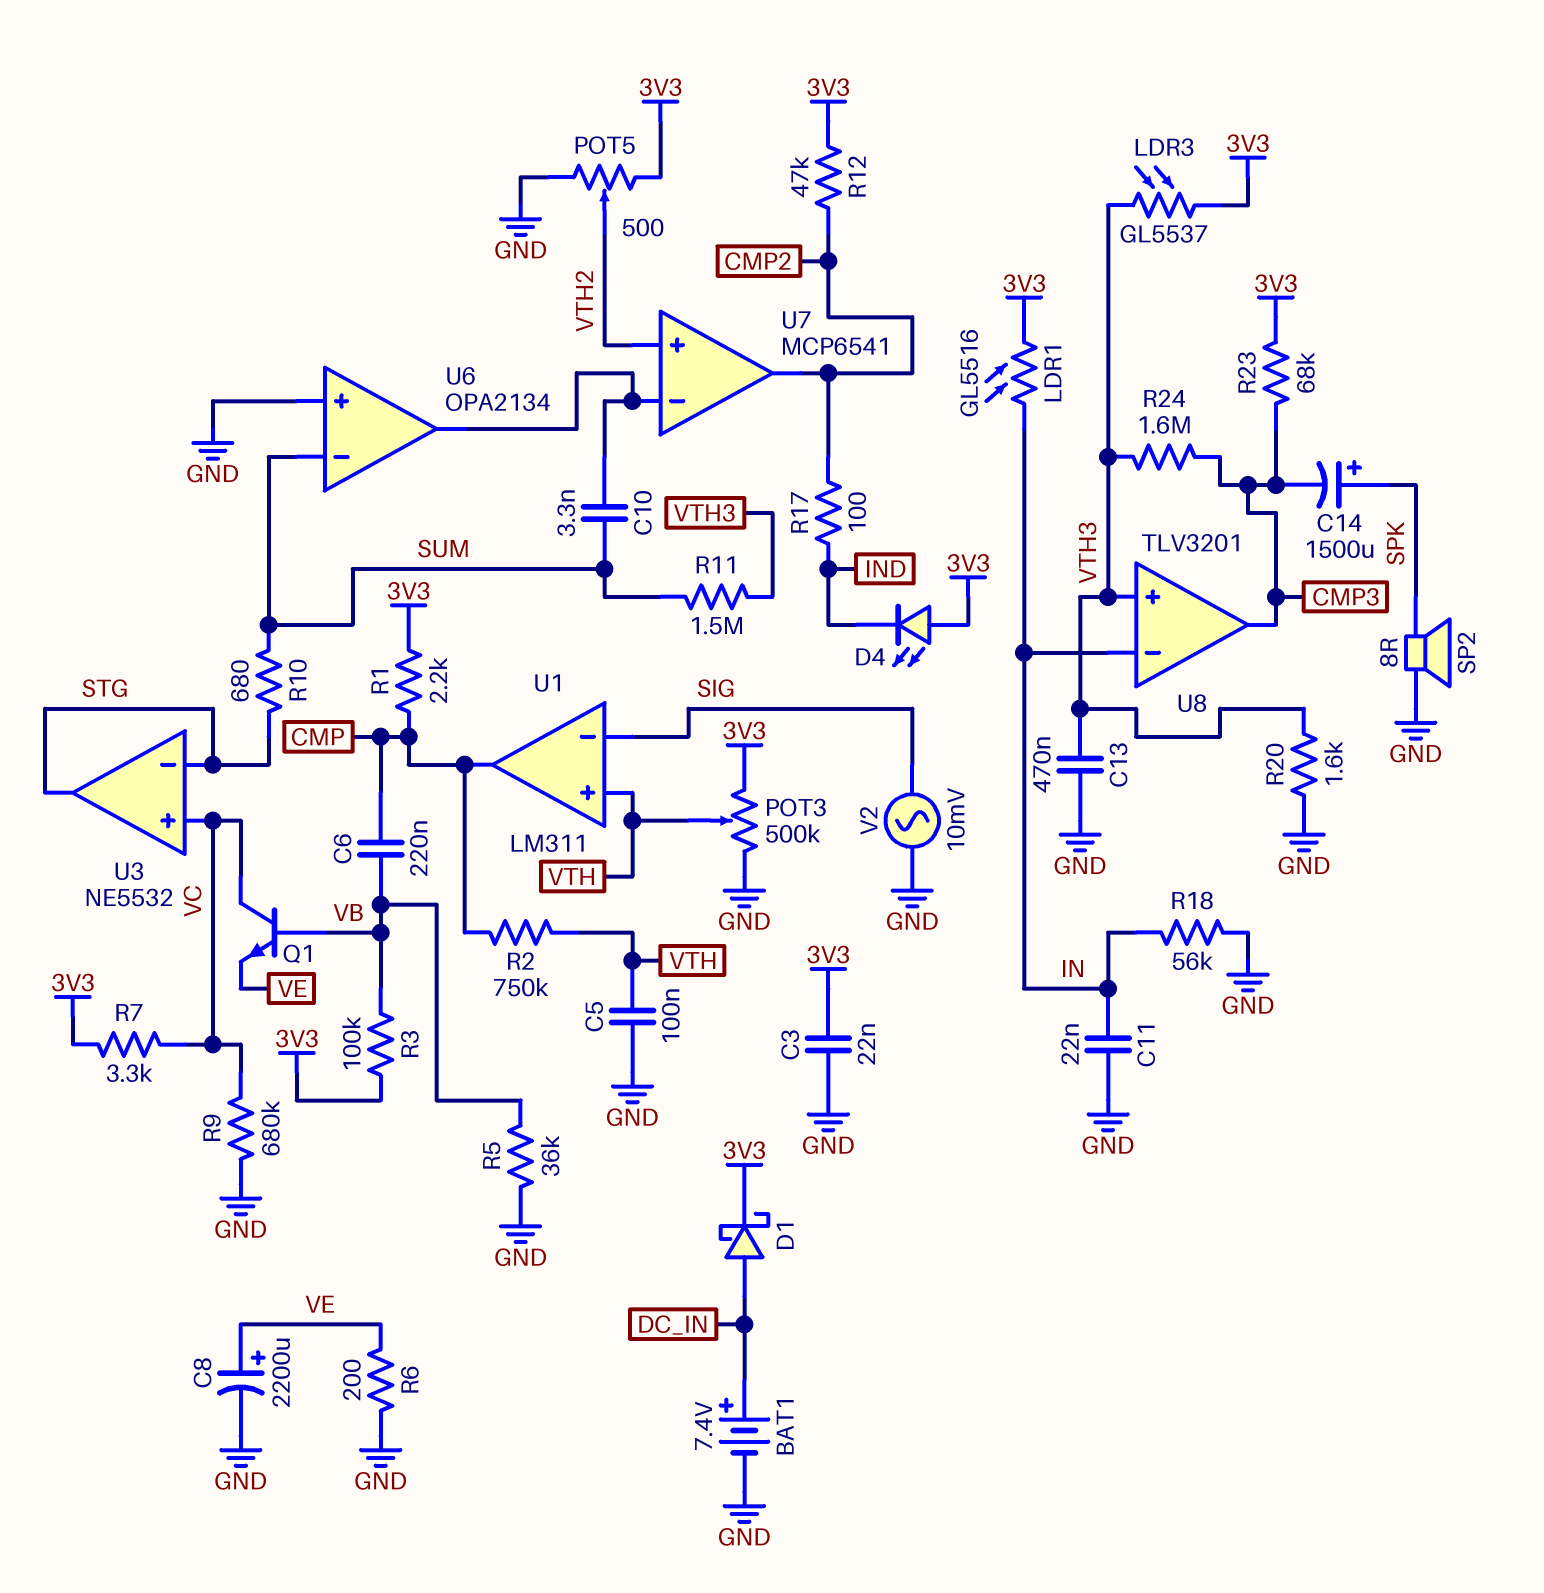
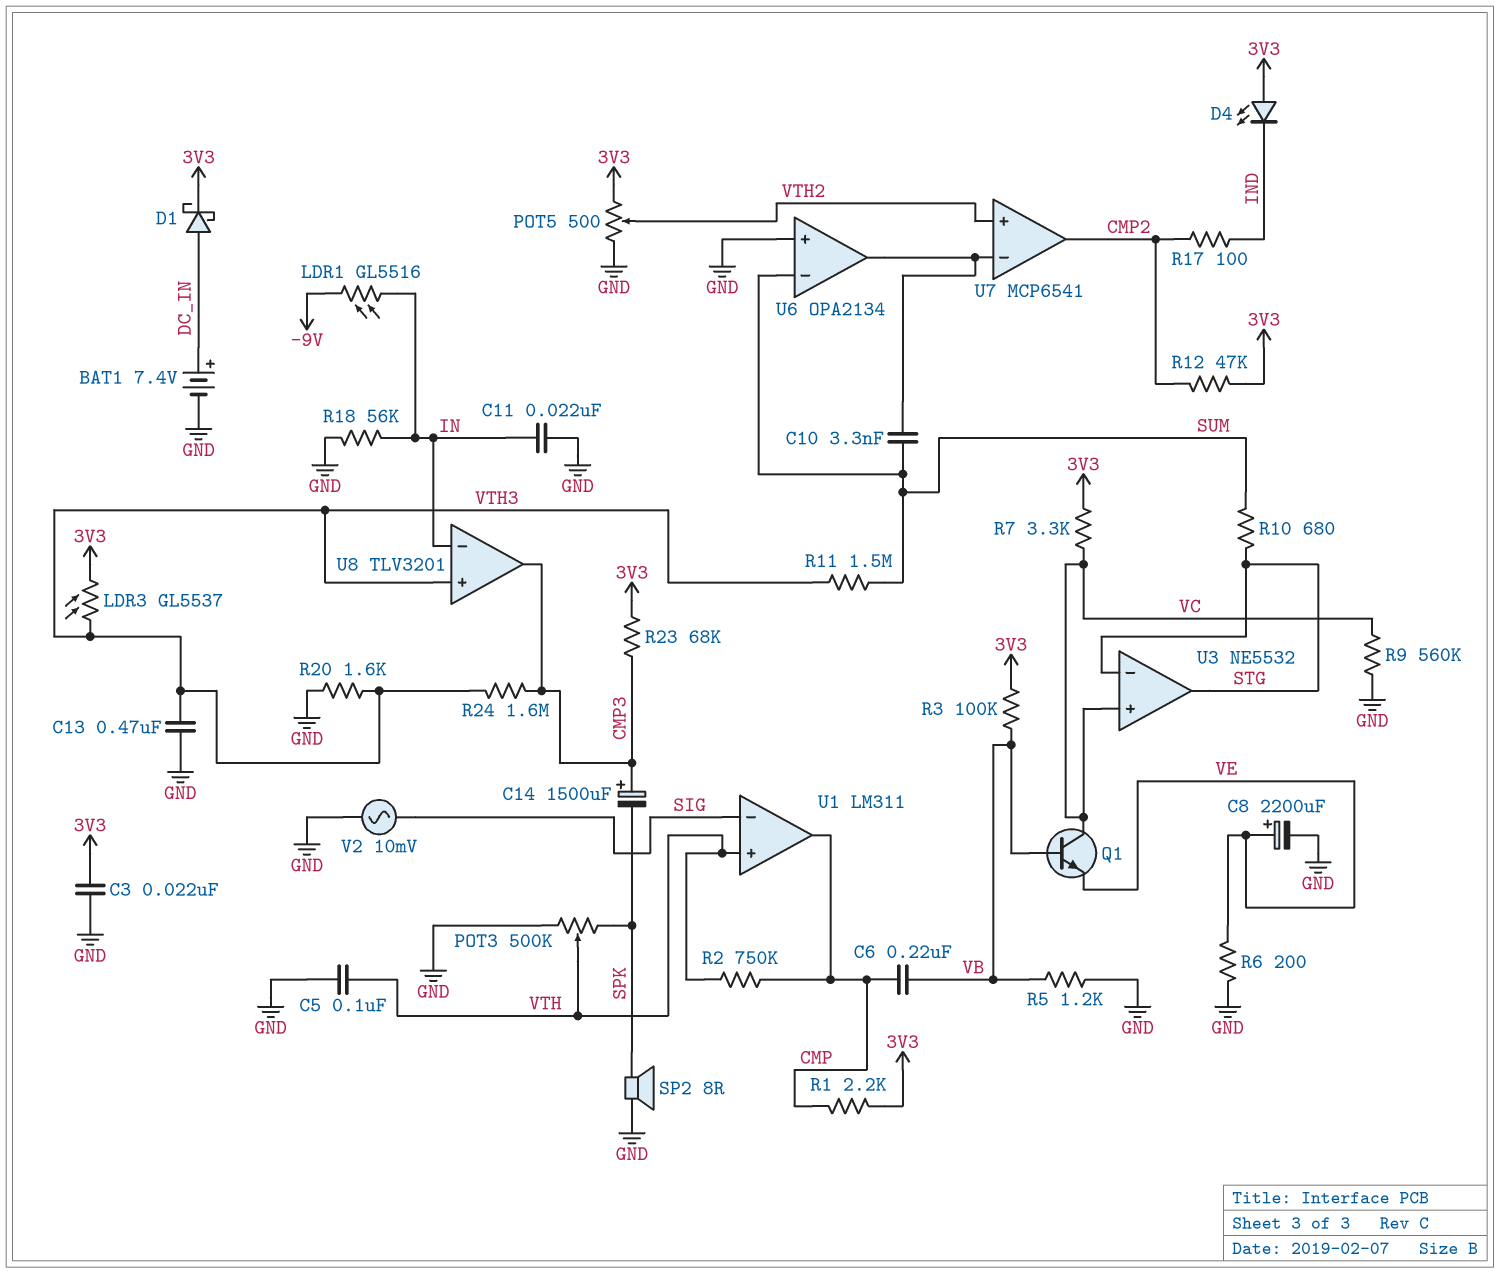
C14: 1500uF (plus SPK, minus CMP3) -> 1500uF (plus CMP3, minus SPK)
LDR1: GL5516 (3V3, IN) -> GL5516 (-9V, IN)
POT3: 500k (3V3, GND, wiper VTH) -> 500k (GND, SPK, wiper VTH)
R5: 36k (GND, VB) -> 1.2k (GND, VB)
R9: 680k (GND, VC) -> 560k (GND, VC)

